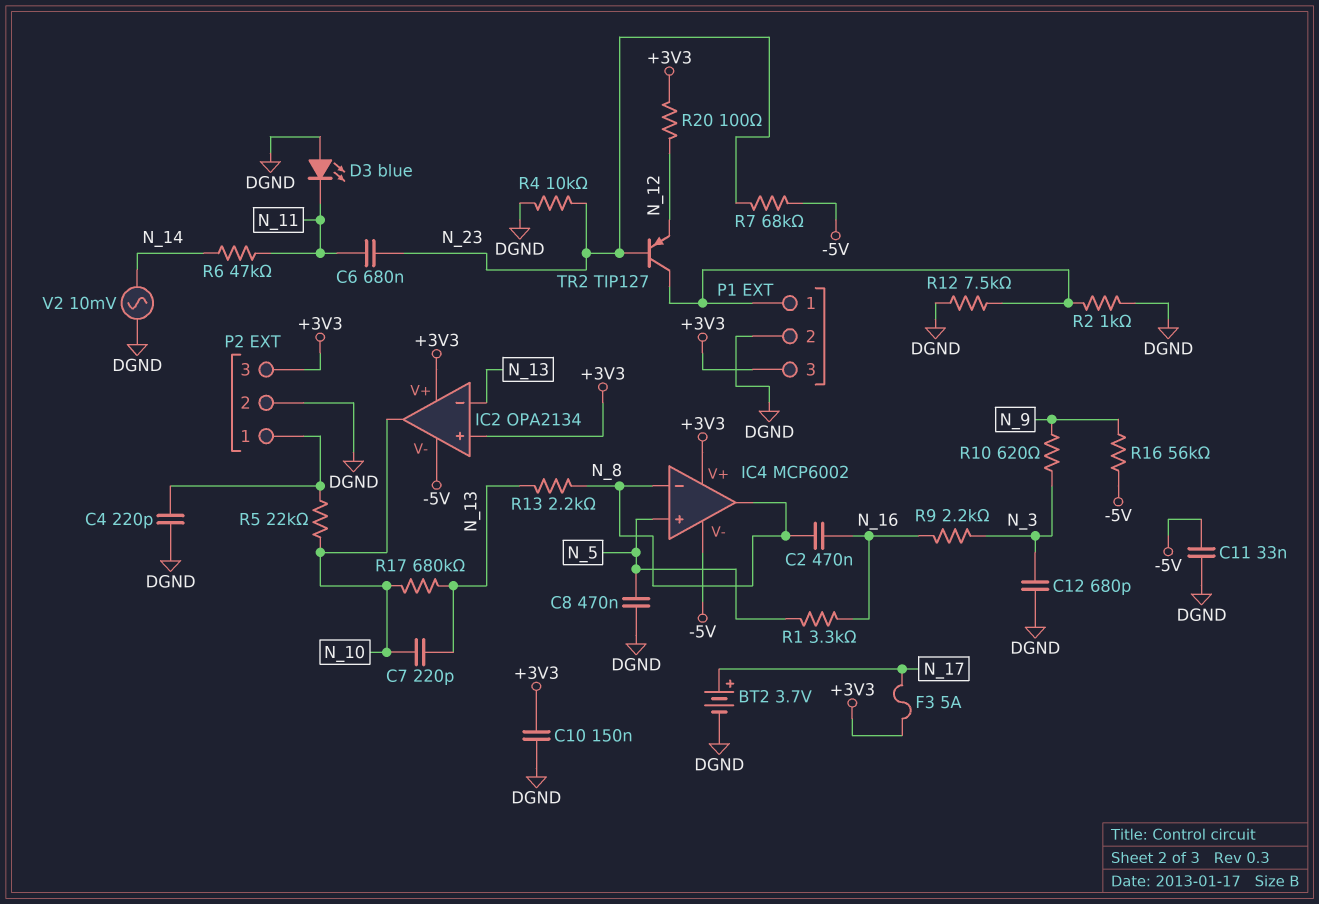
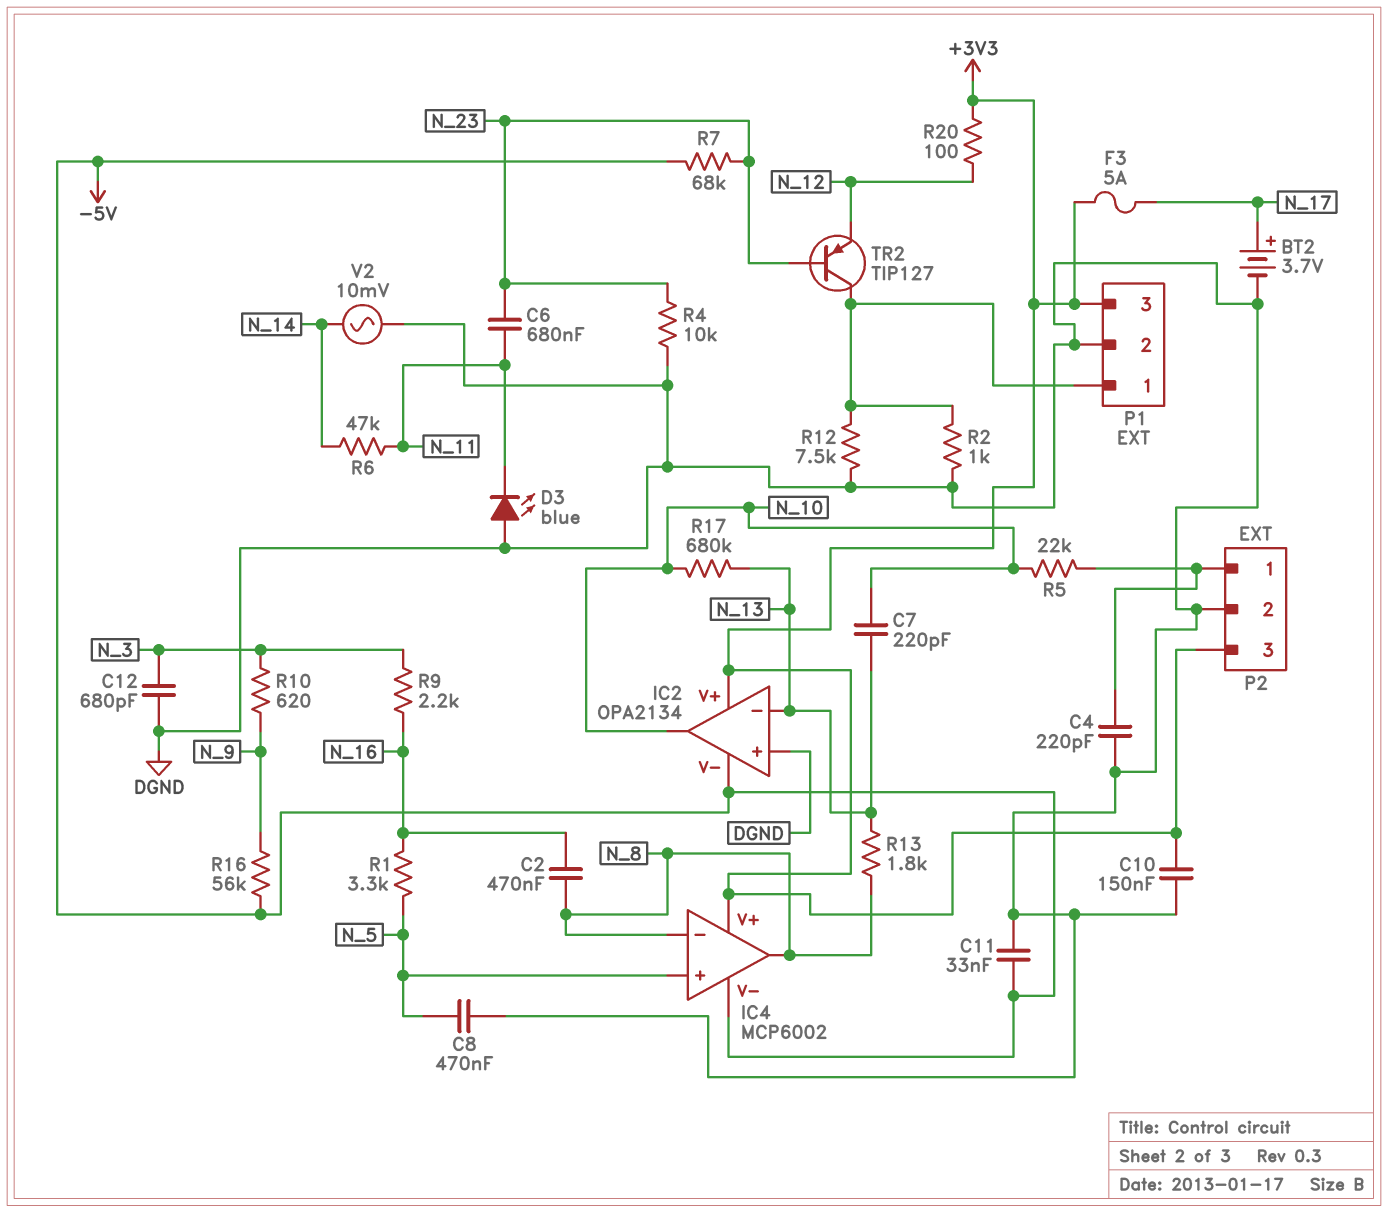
IC2 pin in+: +3V3 -> DGND
R13: 2.2k (N_8, N_13) -> 1.8k (N_8, N_13)

